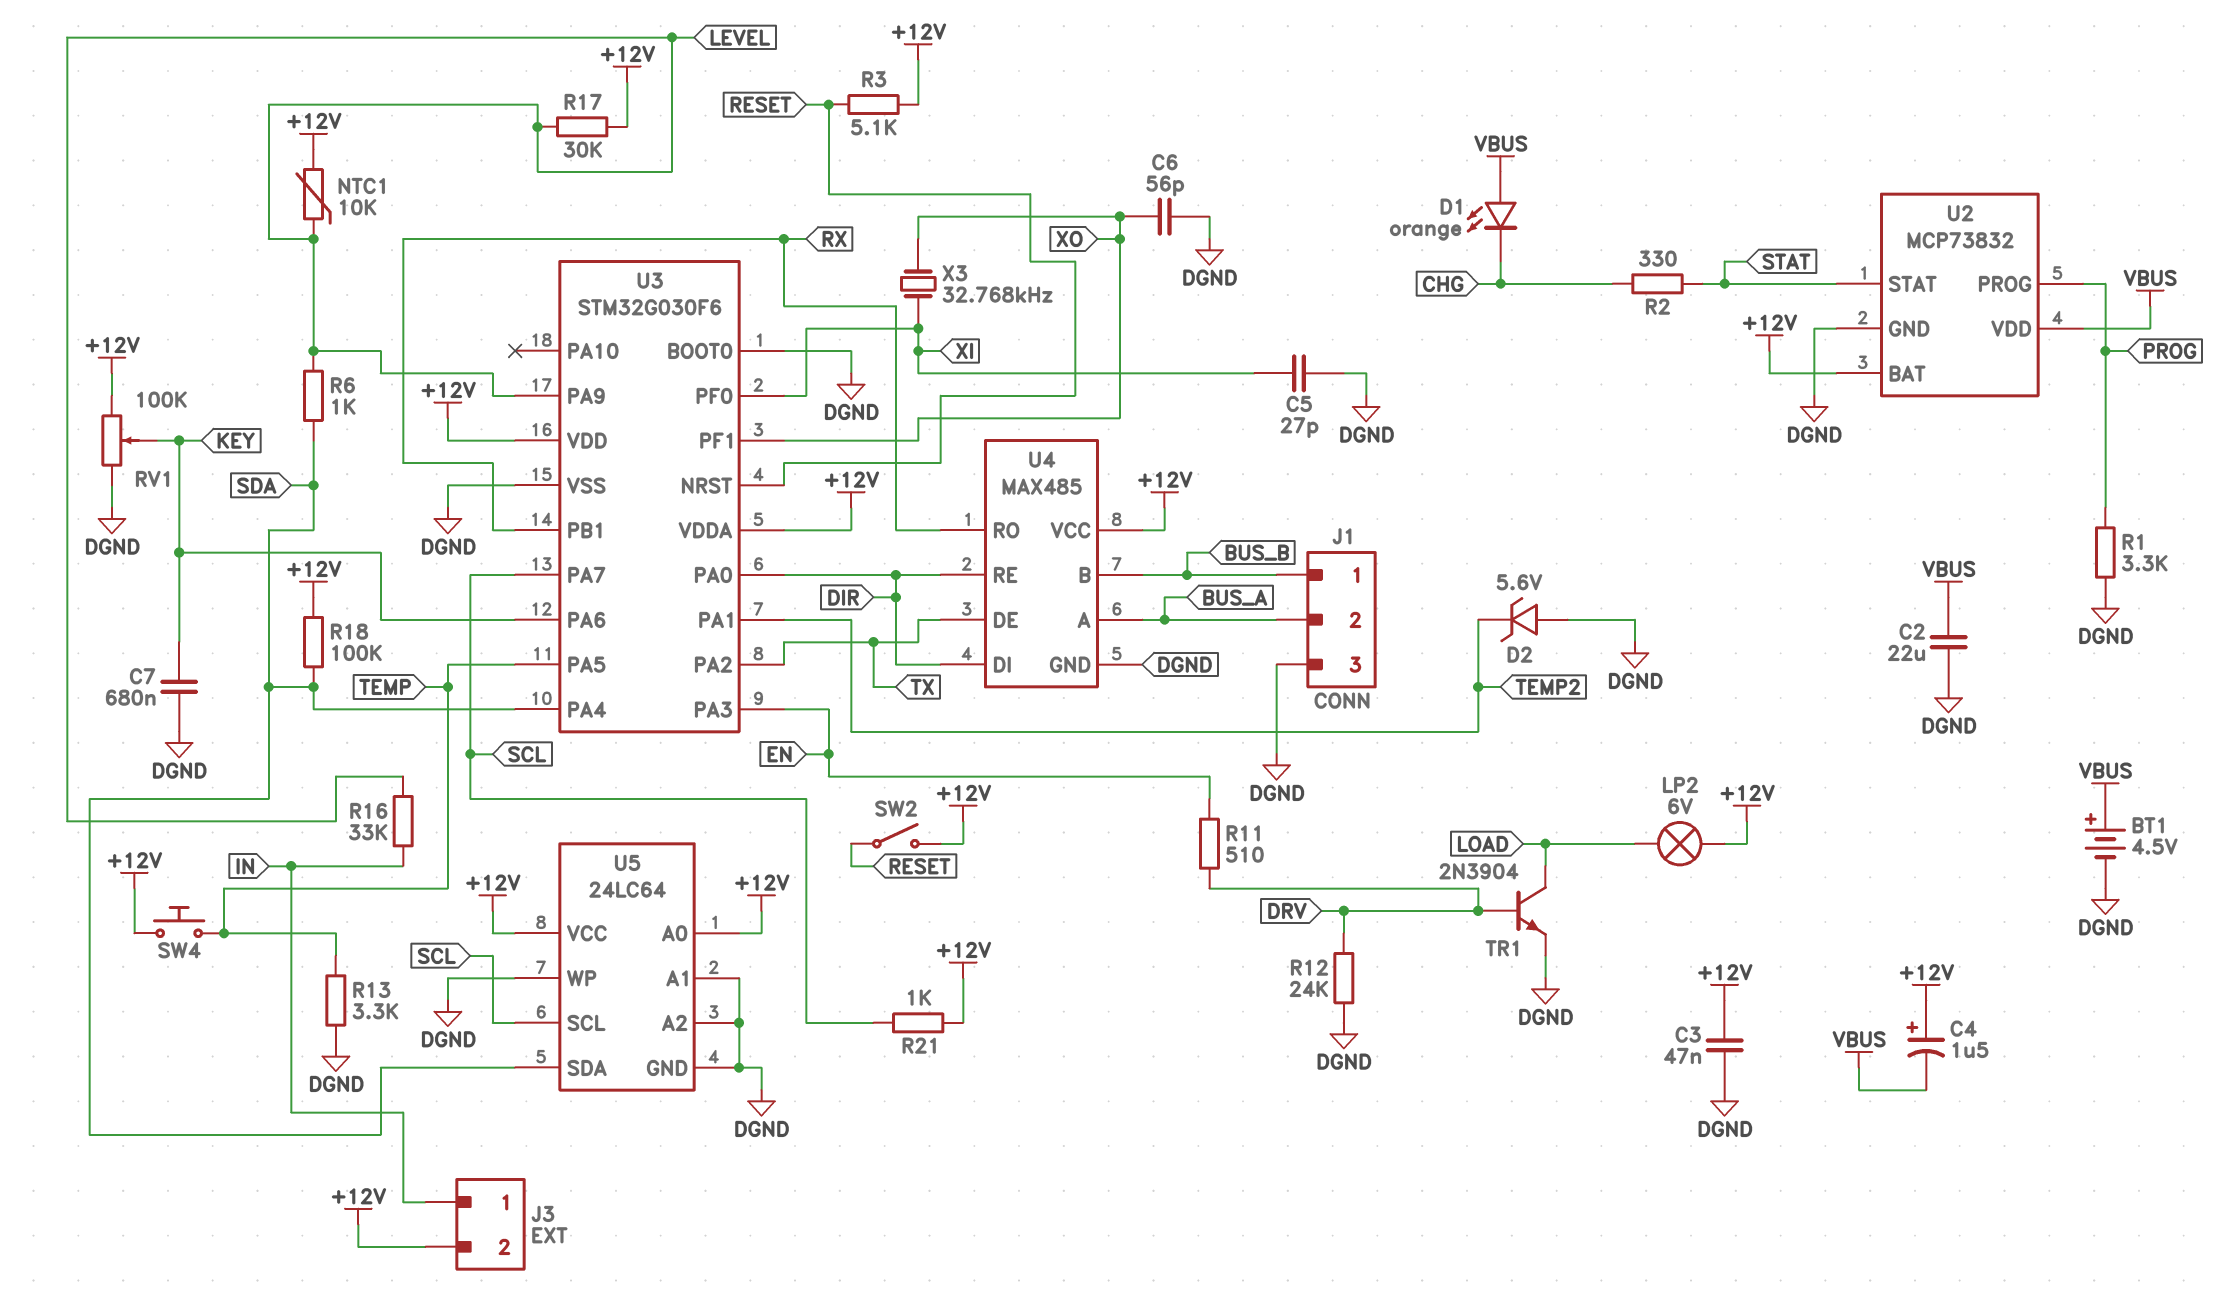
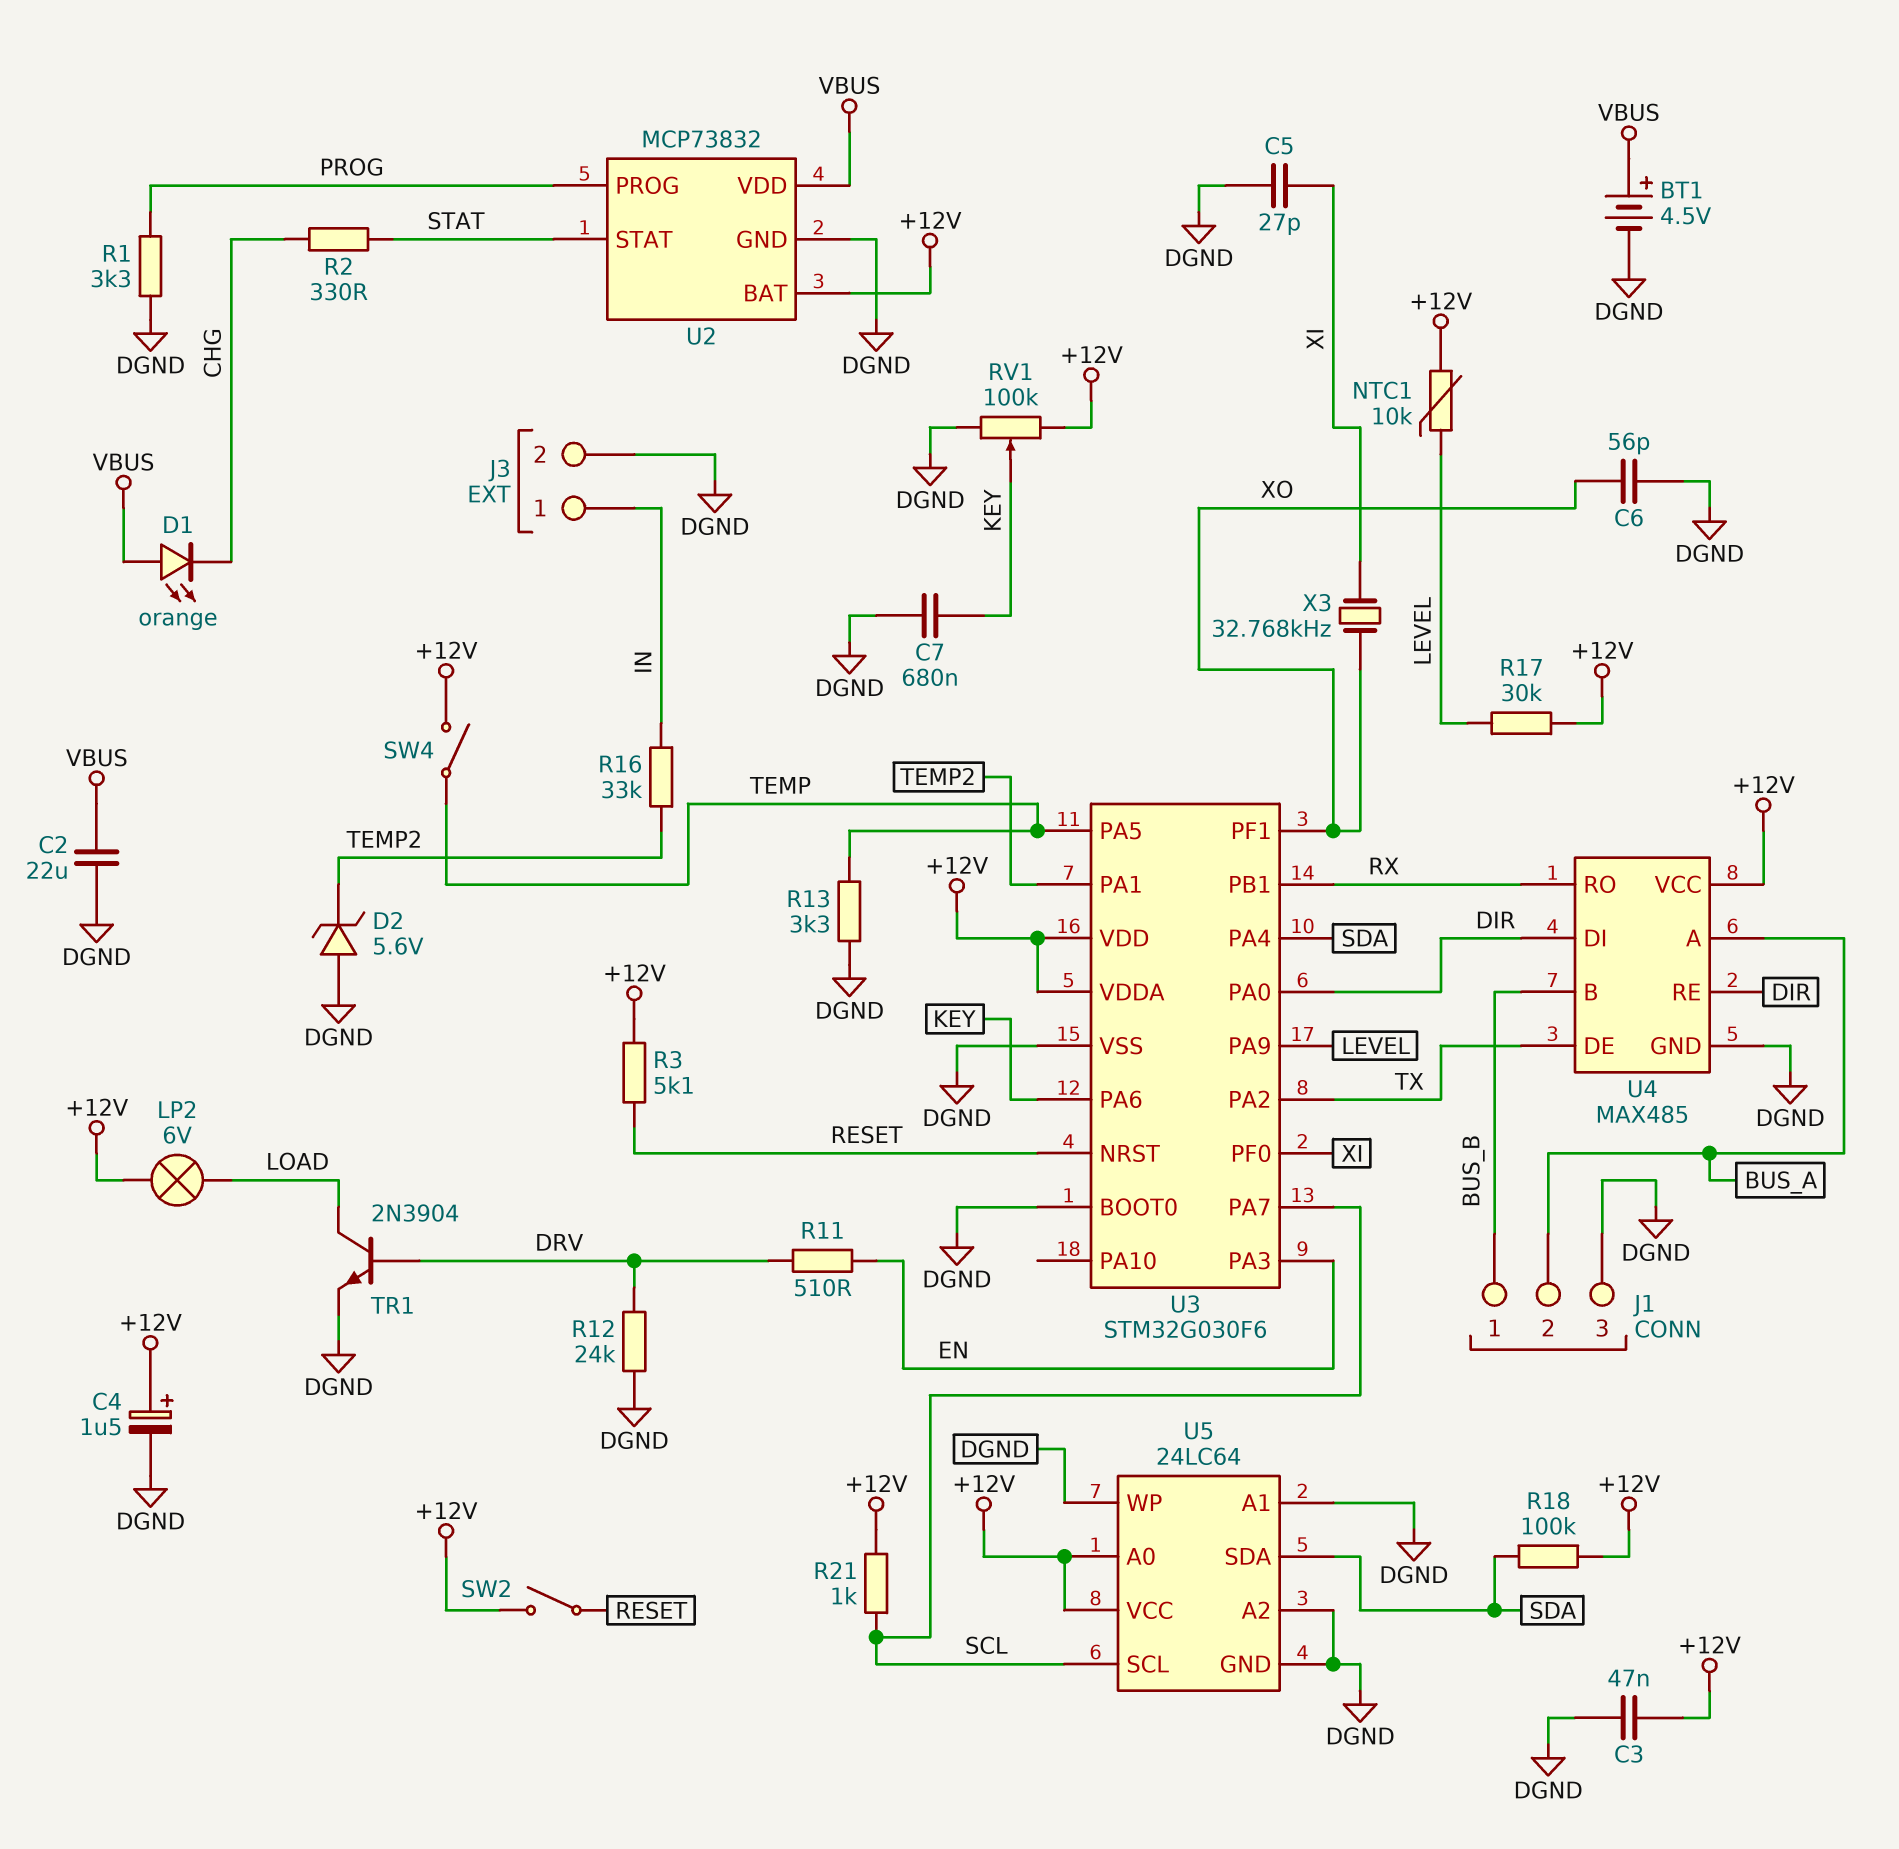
C4: 1.5uF (plus +12V, minus VBUS) -> 1.5uF (plus +12V, minus DGND)
J3 pin 2: +12V -> DGND
R6: 1k (LEVEL, SDA) -> none
R16: 33k (IN, LEVEL) -> 33k (IN, TEMP2)
SW4: button (+12V, TEMP) -> switch (+12V, TEMP)

